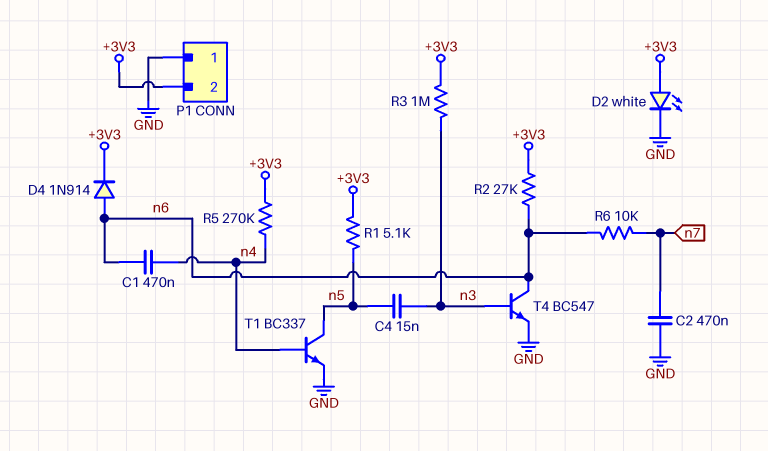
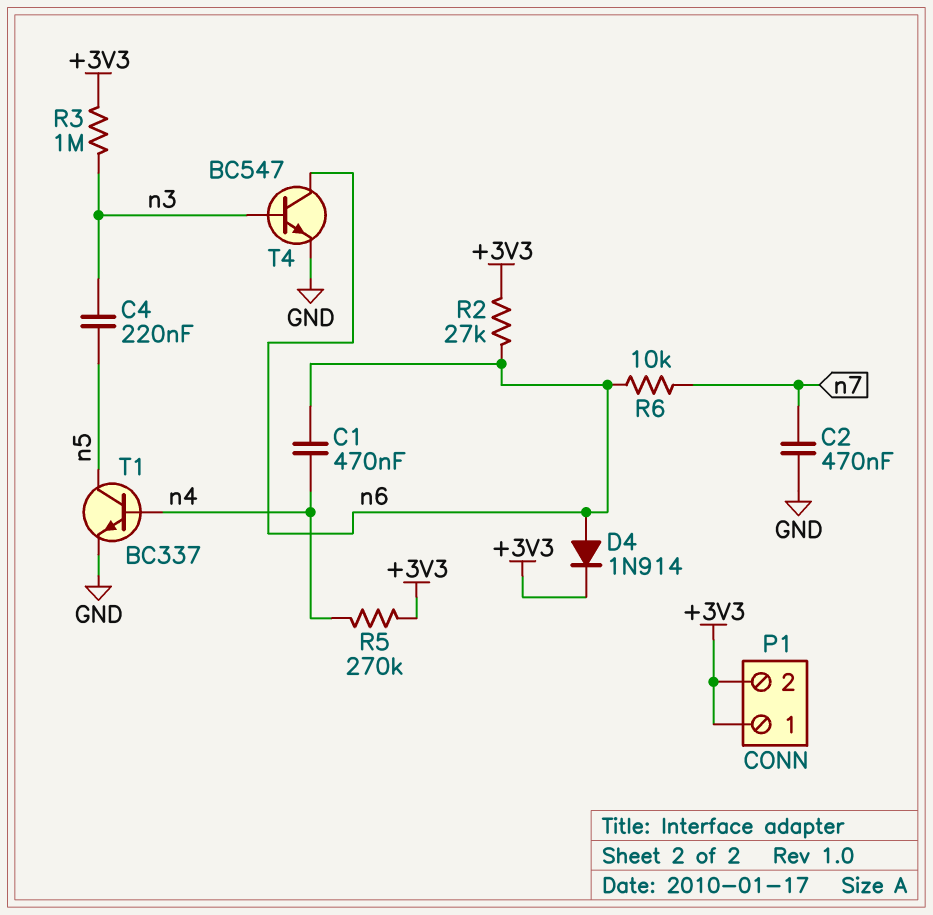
C4: 15nF (n3, n5) -> 220nF (n3, n5)
D2: LED white (A +3V3, K GND) -> none
P1 pin 1: GND -> +3V3
R1: 5.1k (+3V3, n5) -> none

